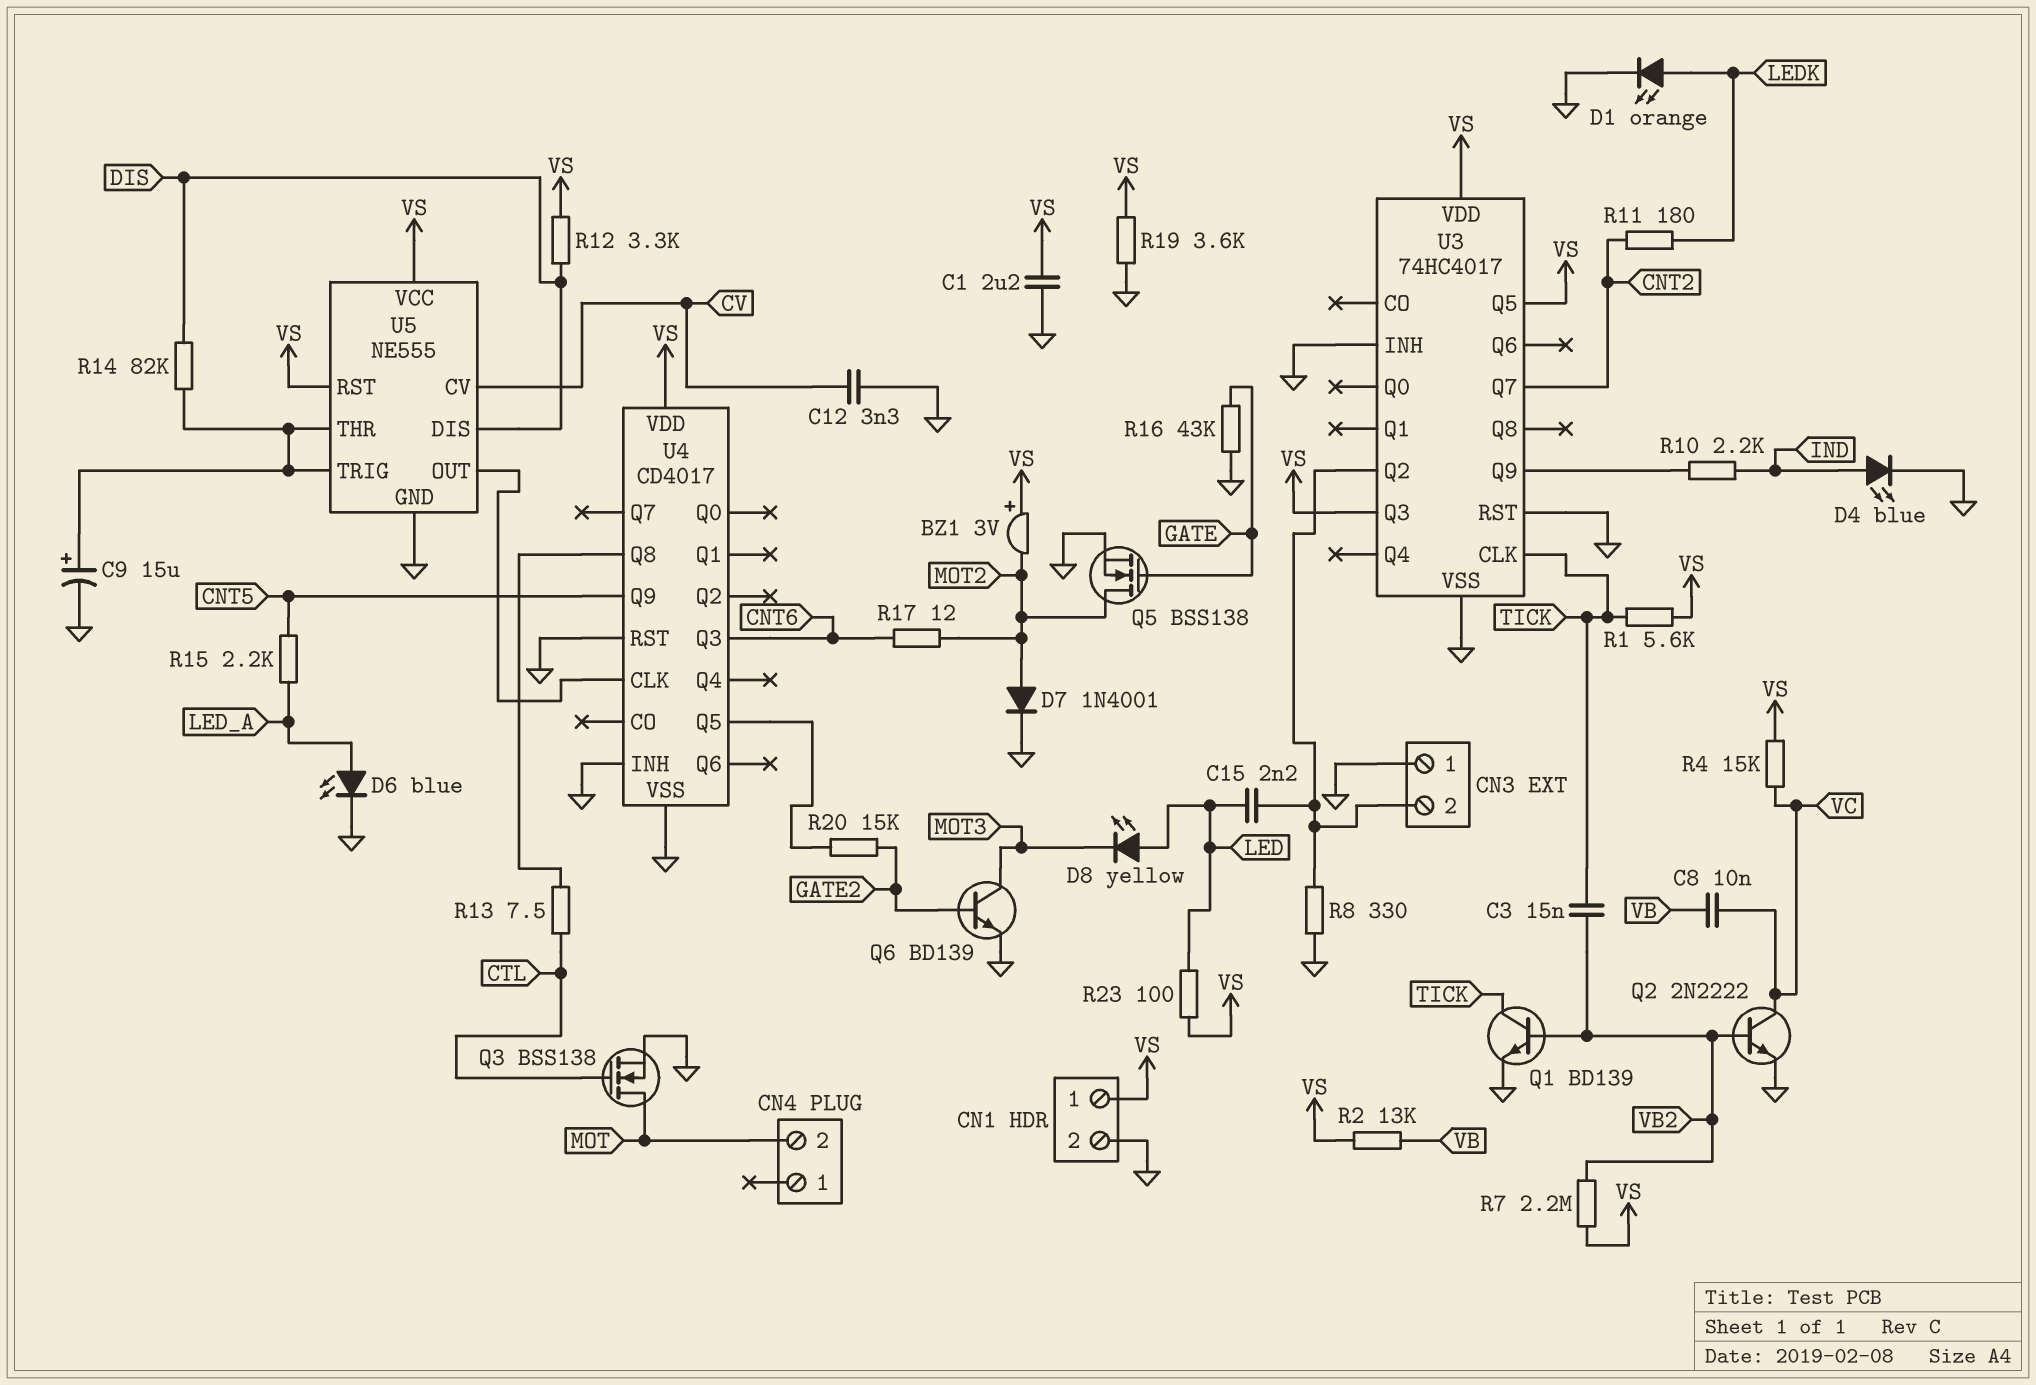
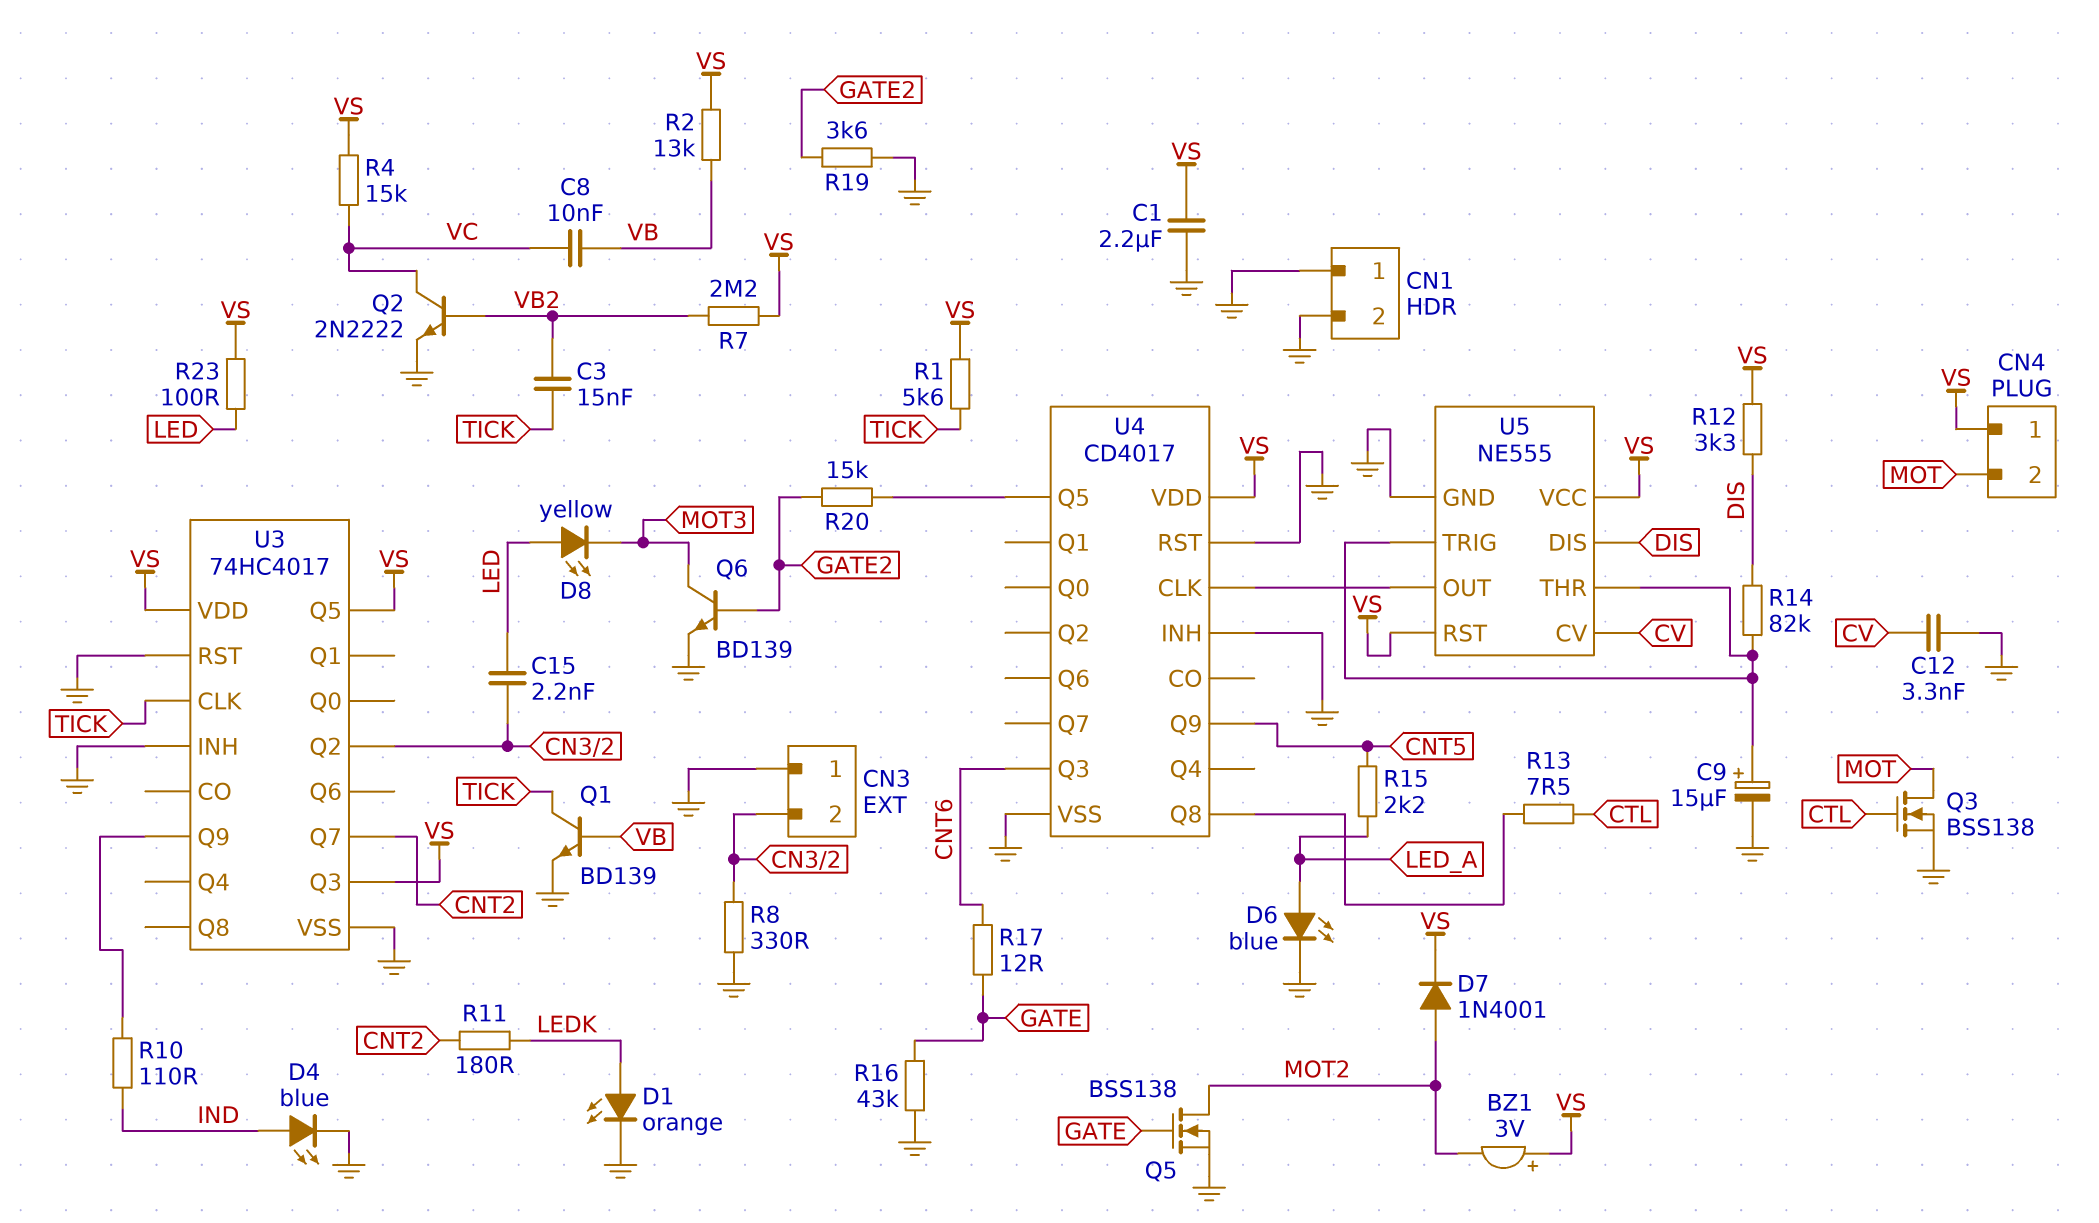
CN1 pin 1: VS -> GND
CN4 pin 1: none -> VS
D7: diode 1N4001 (A MOT2, K GND) -> diode 1N4001 (A MOT2, K VS)
Q1: NPN BD139 (B VB2, C TICK, E GND) -> NPN BD139 (B VB, C TICK, E GND)
R10: 2.2k (IND, U3/Q9) -> 110 (IND, U3/Q9)
R17: 12 (CNT6, MOT2) -> 12 (CNT6, GATE)
R19: 3.6k (GND, VS) -> 3.6k (GATE2, GND)

